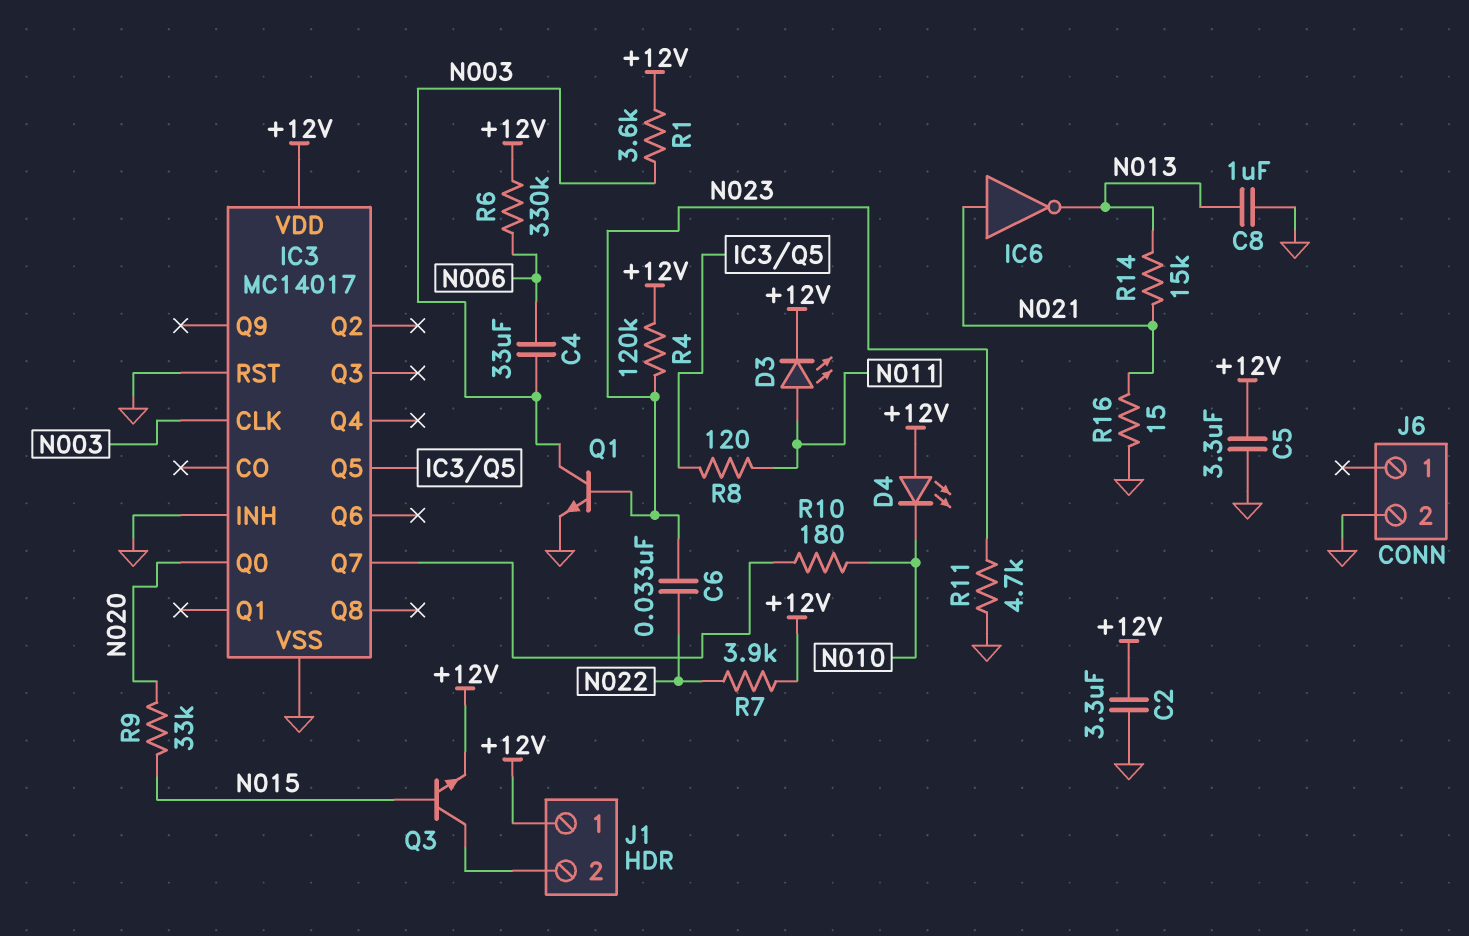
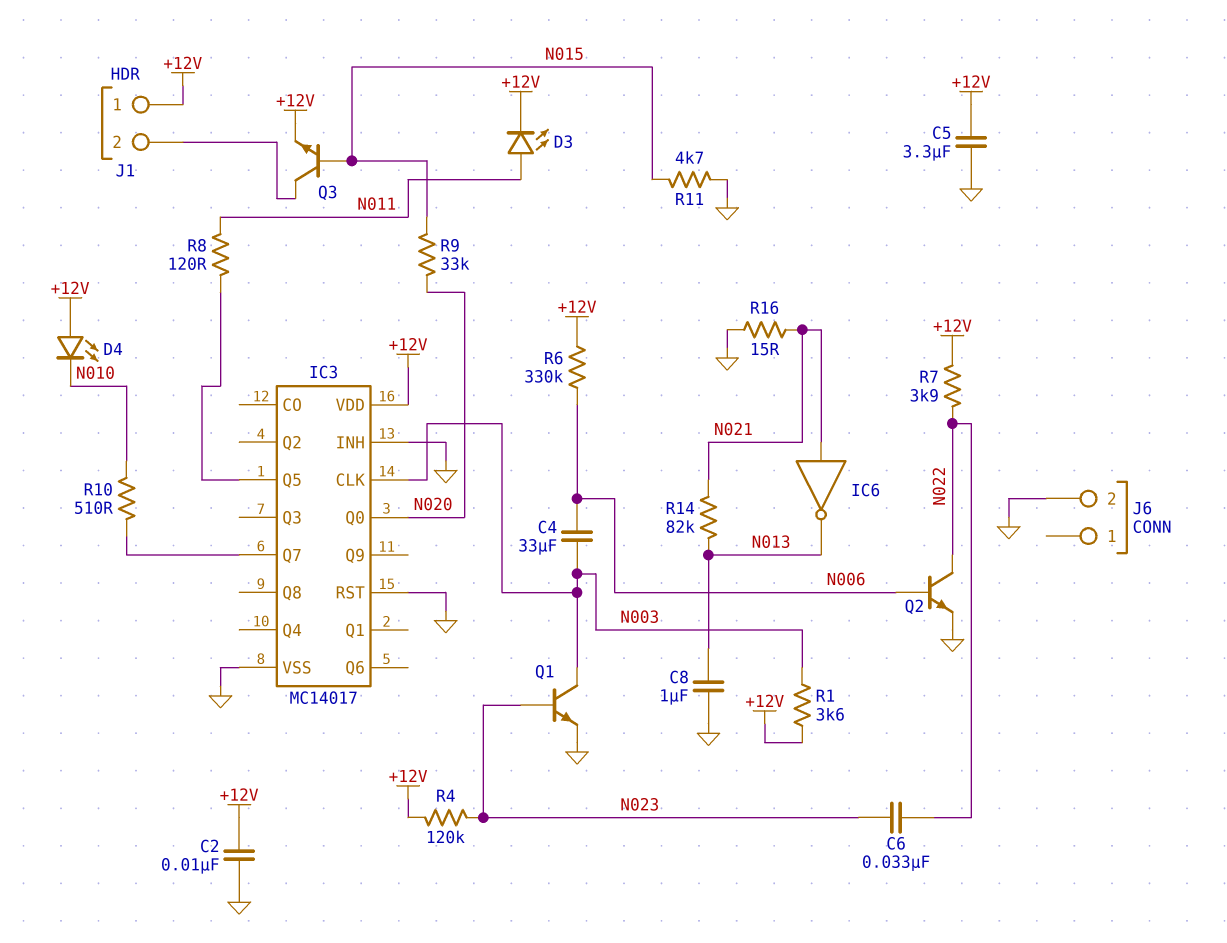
C2: 3.3uF (+12V, GND) -> 10nF (+12V, GND)
Q2: none -> NPN (B N006, C N022, E GND)
R10: 180 (IC3/Q7, N010) -> 510 (IC3/Q7, N010)
R11: 4.7k (GND, N023) -> 4.7k (GND, N015)
R14: 15k (N013, N021) -> 82k (N013, N021)

